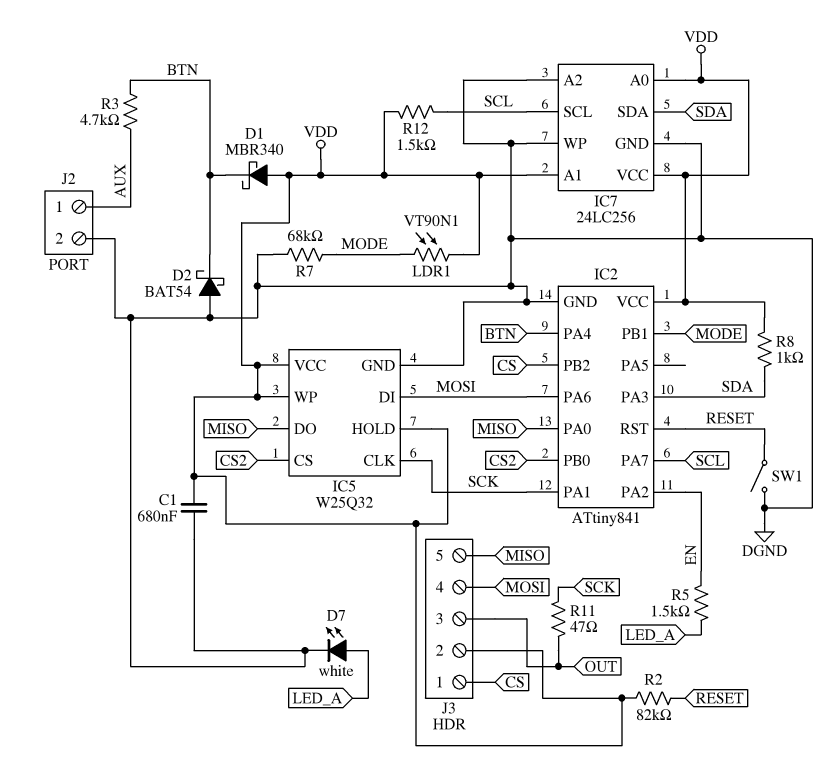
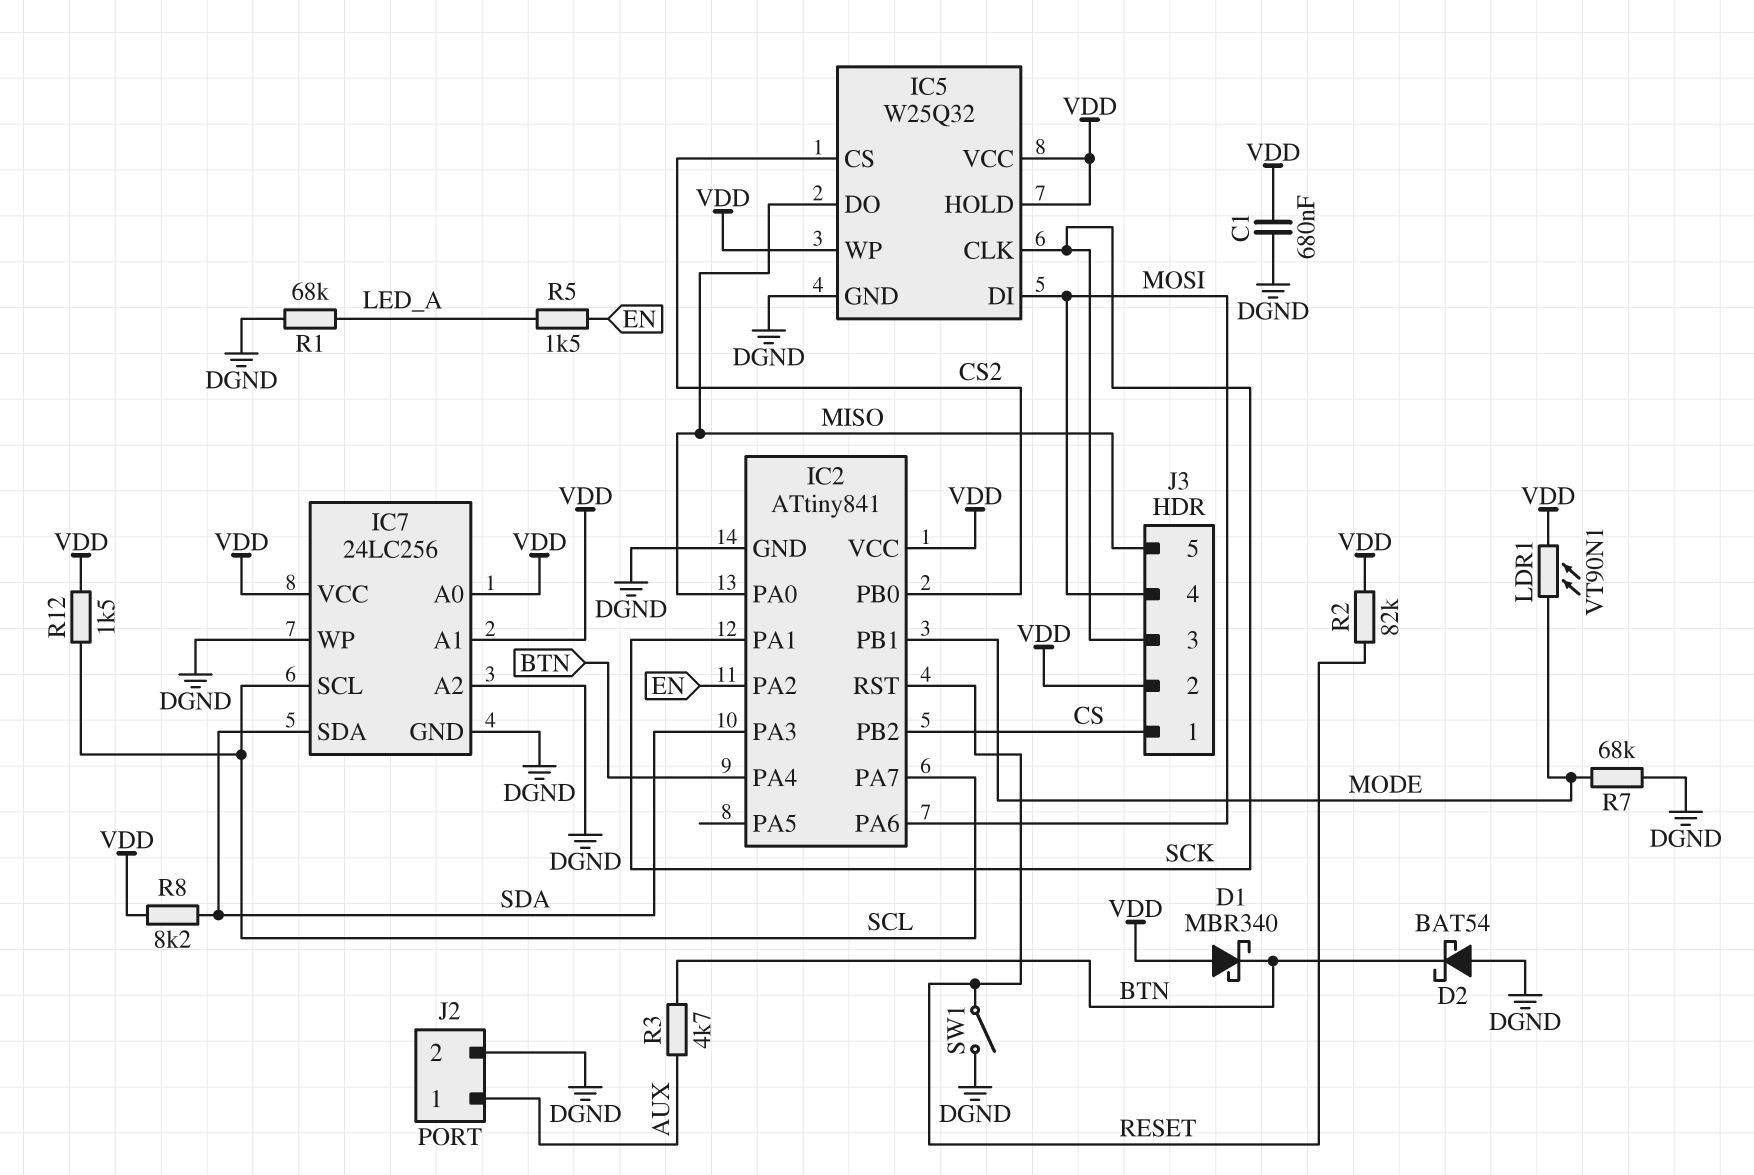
D7: LED white (A LED_A, K DGND) -> none
J3 pin 3: OUT -> SCK
R1: none -> 68k (DGND, LED_A)
R8: 1k (SDA, VDD) -> 8.2k (SDA, VDD)
R11: 47 (OUT, SCK) -> none

